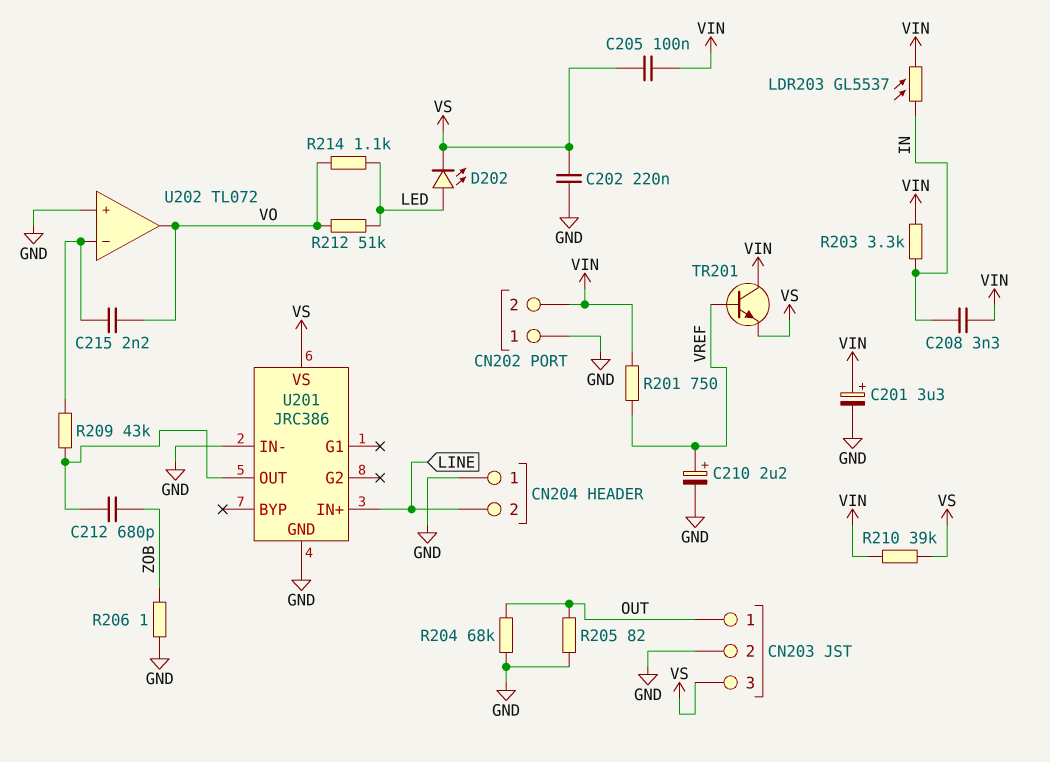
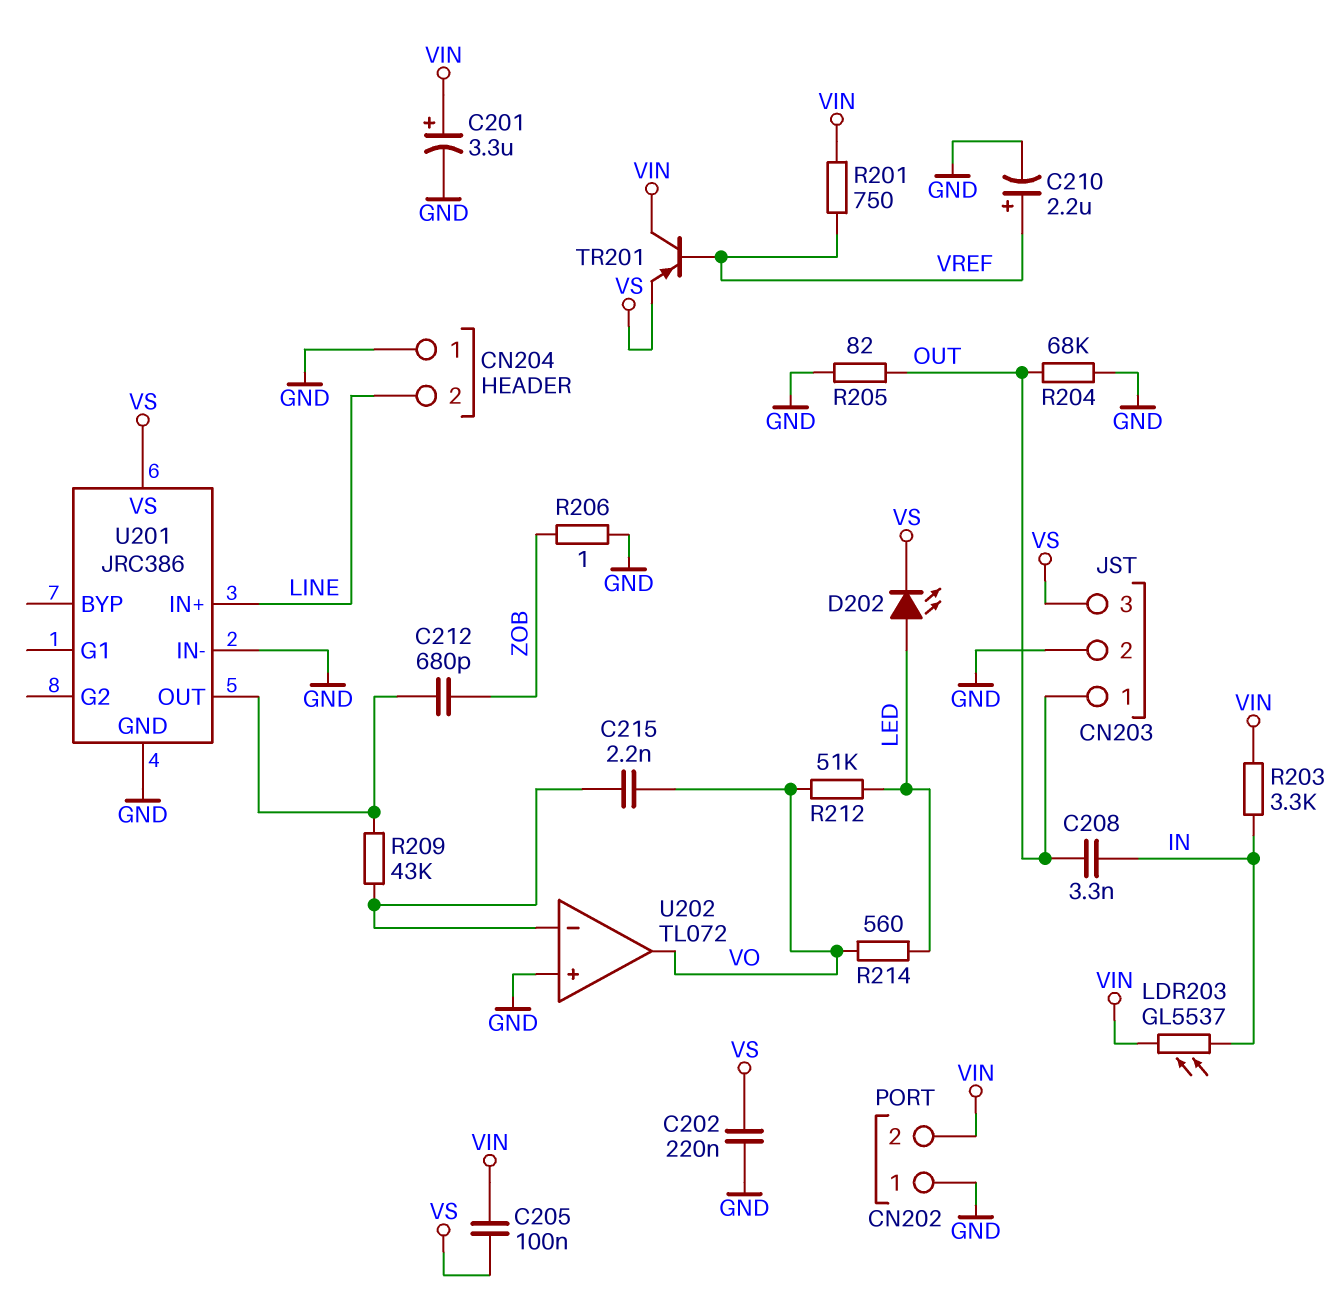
C208: 3.3nF (IN, VIN) -> 3.3nF (IN, OUT)
R210: 39k (VIN, VS) -> none
R214: 1.1k (LED, VO) -> 560 (LED, VO)
TR201: NPN (B VREF, C VIN, E VS) -> PNP (B VREF, C VIN, E VS)

